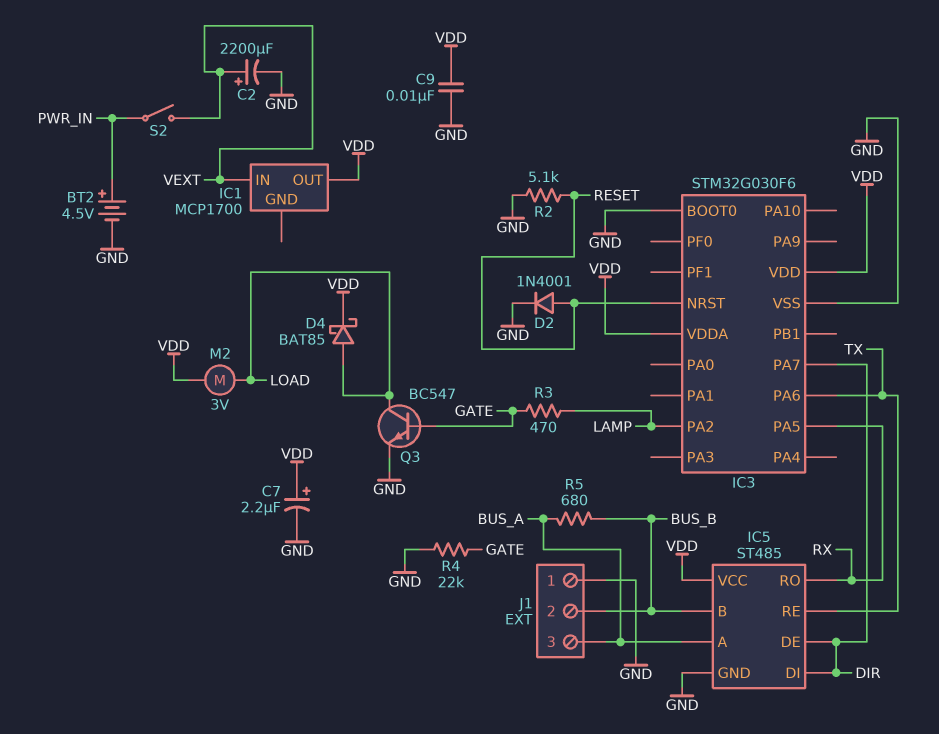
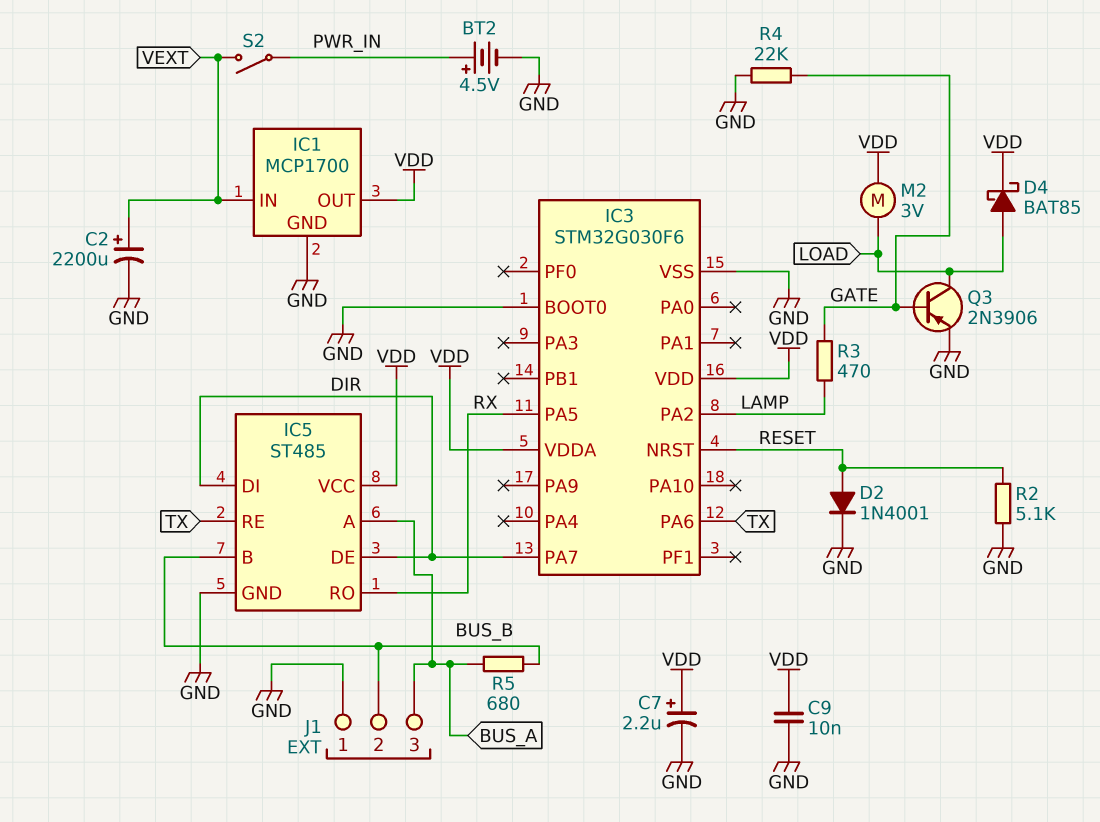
IC1 pin GND: none -> GND
Q3: NPN BC547 (B GATE, C LOAD, E GND) -> PNP 2N3906 (B GATE, C LOAD, E GND)

